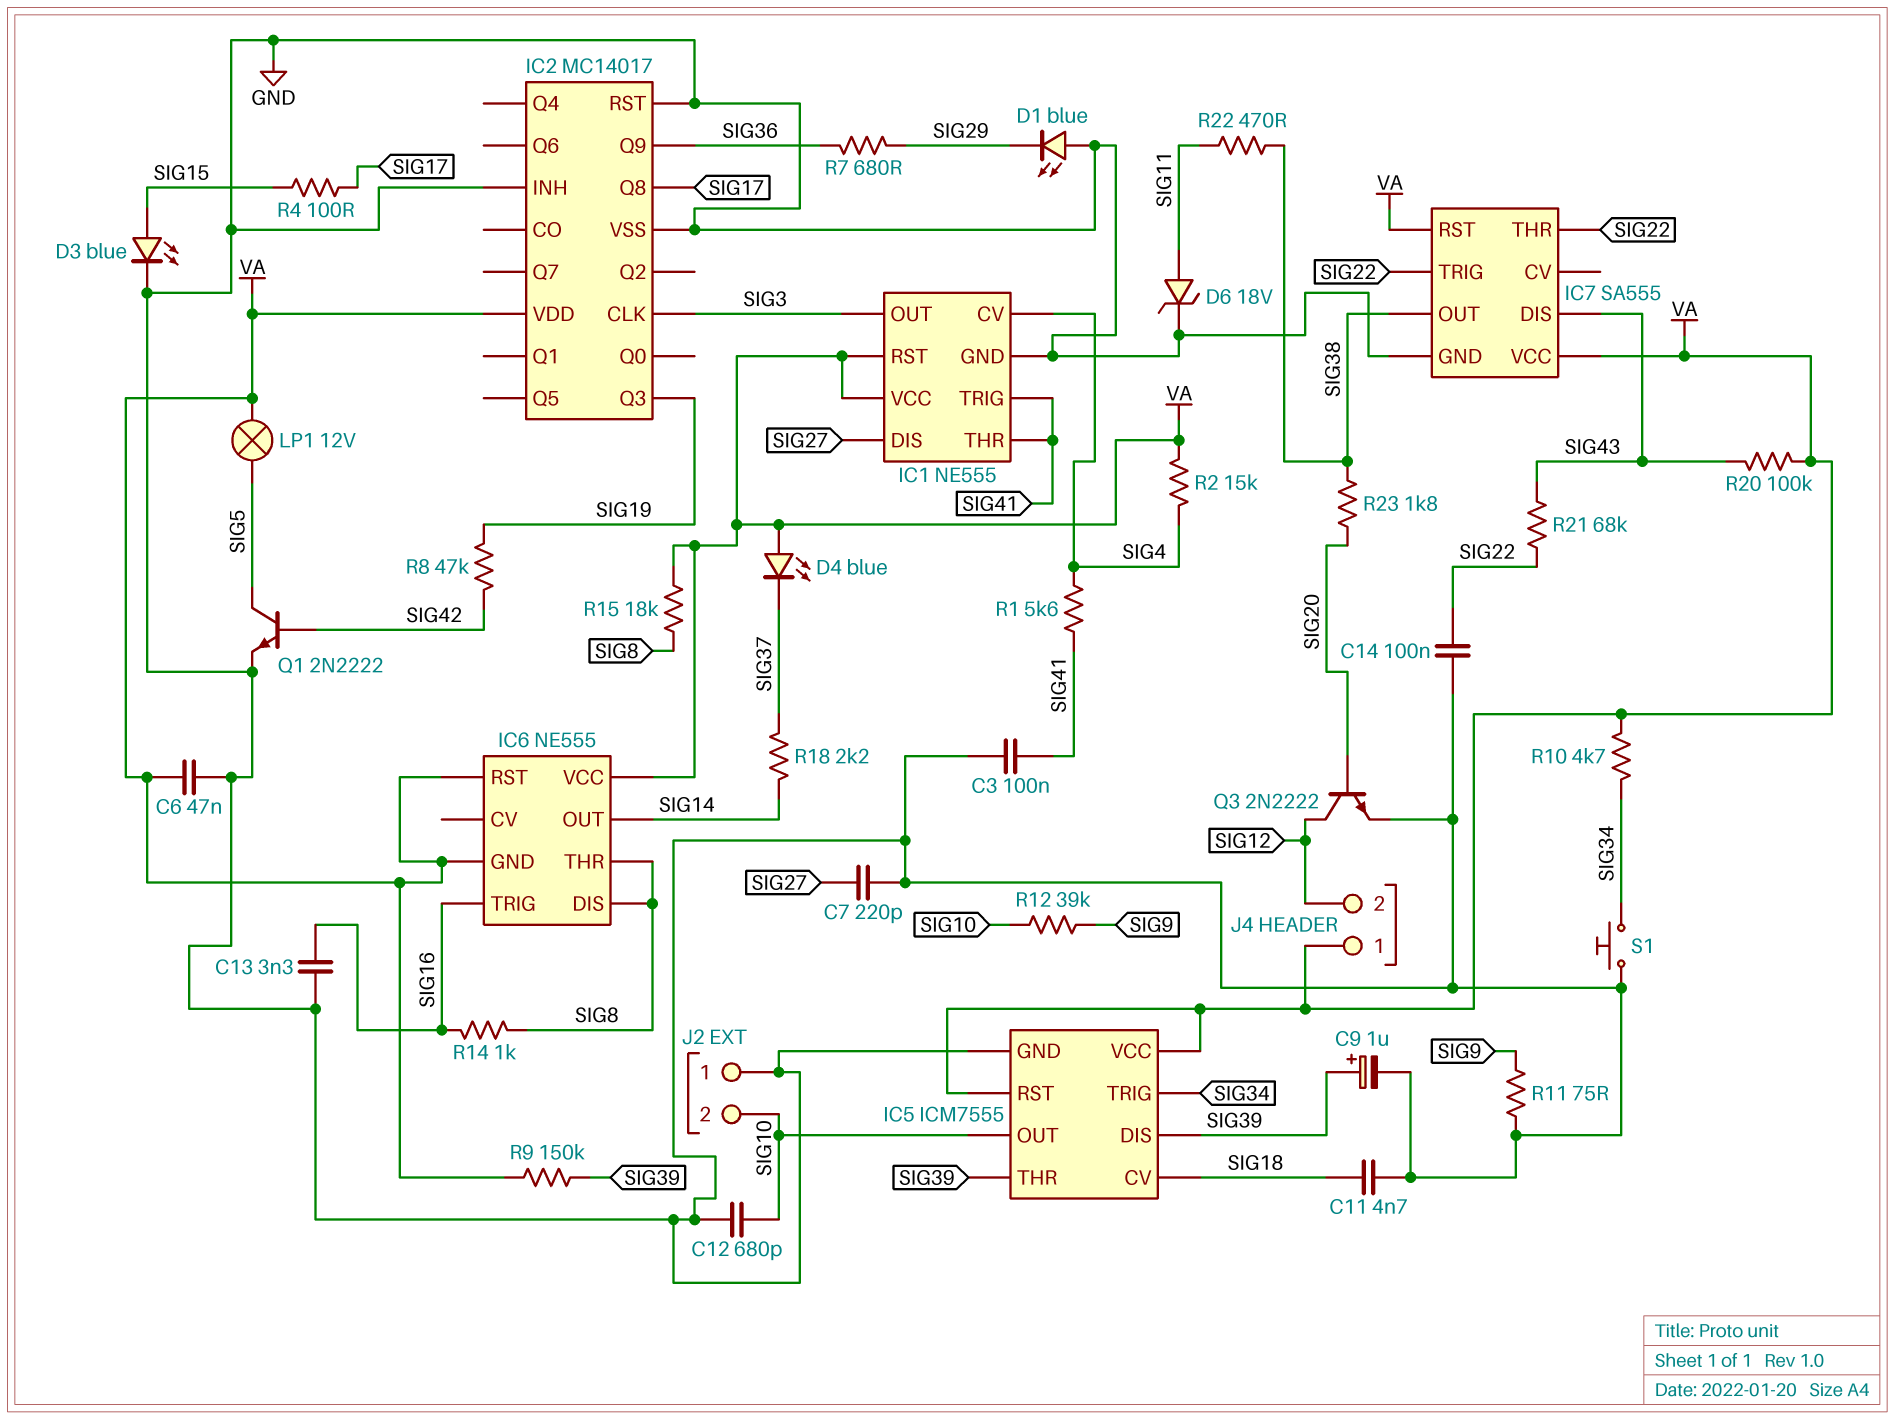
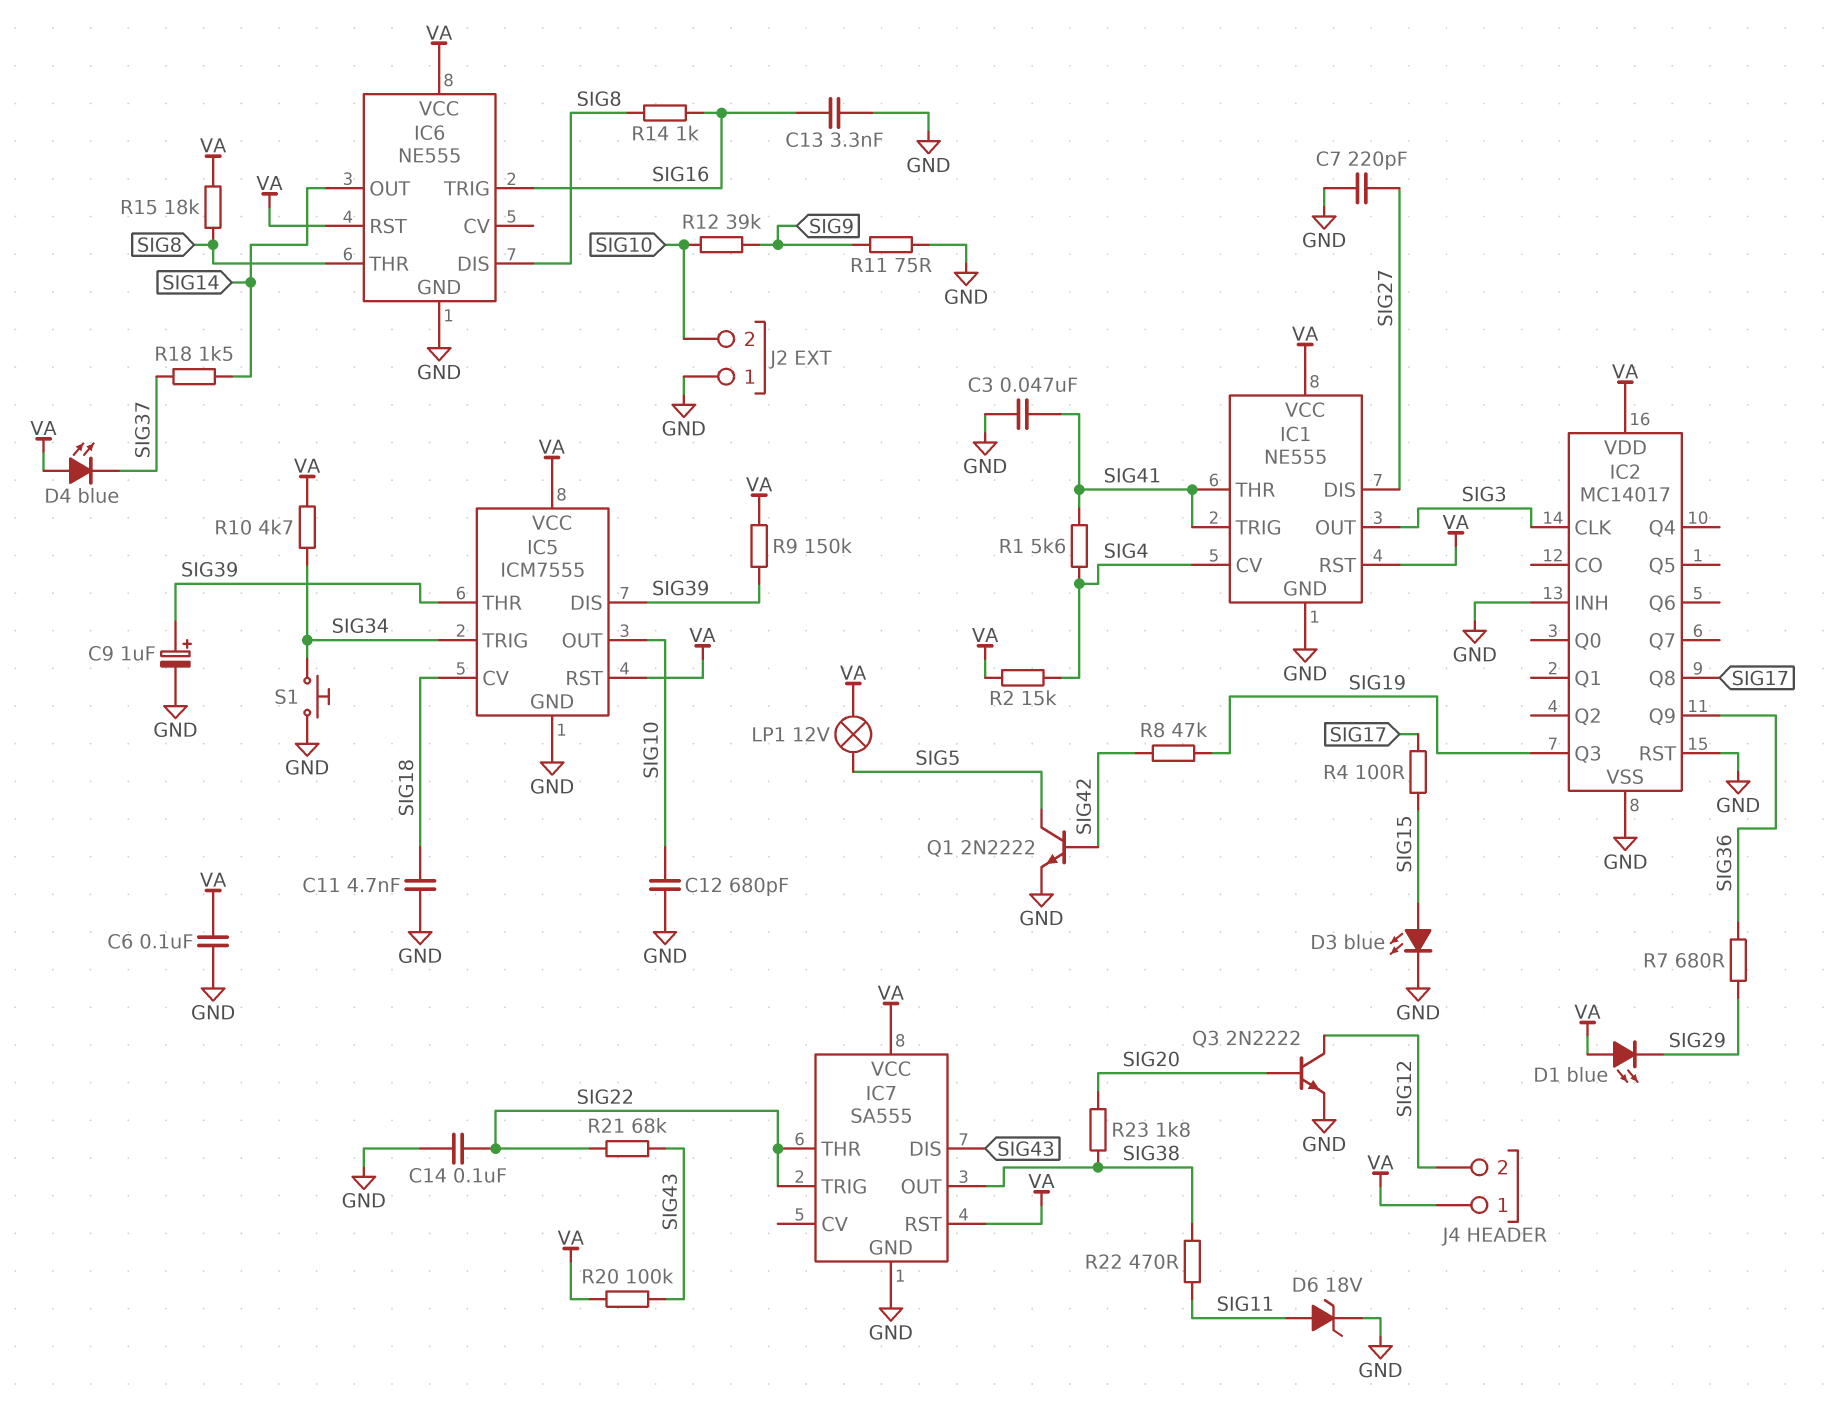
C3: 100nF (GND, SIG41) -> 47nF (GND, SIG41)
C6: 47nF (GND, VA) -> 100nF (GND, VA)
D1: LED blue (A GND, K SIG29) -> LED blue (A VA, K SIG29)
IC6 pin GND: VA -> GND
R18: 2.2k (SIG14, SIG37) -> 1.5k (SIG14, SIG37)

